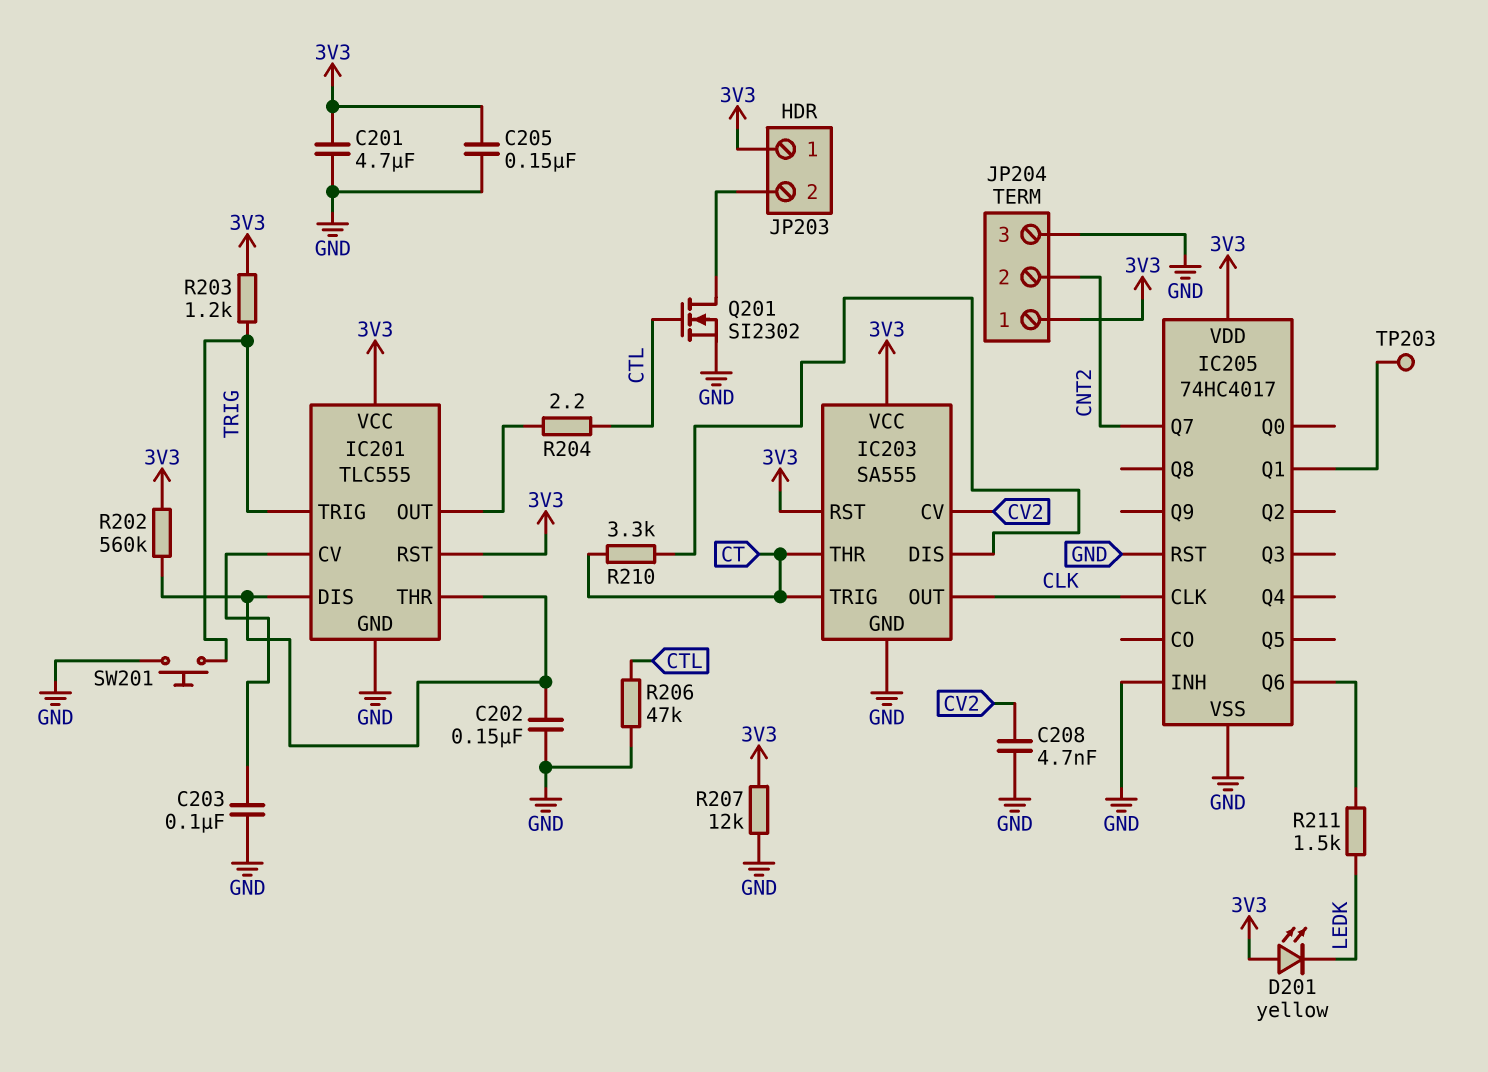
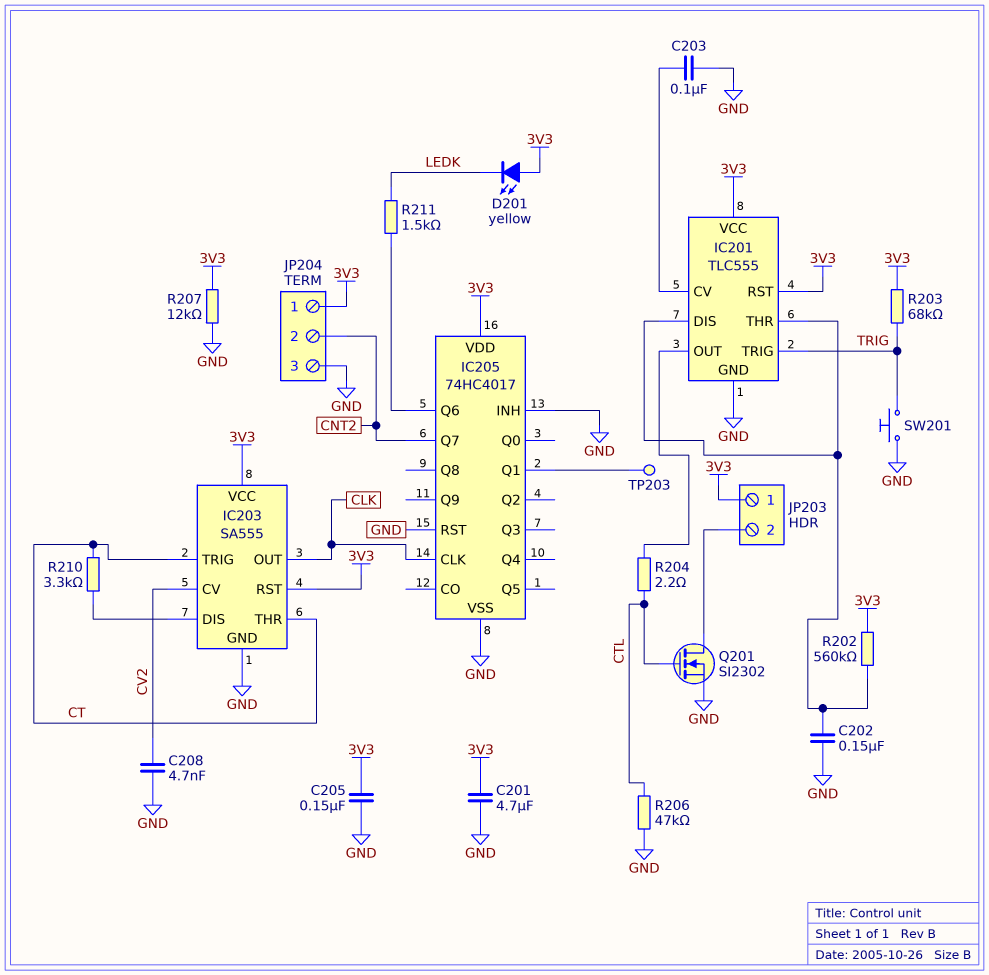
R203: 1.2k (3V3, TRIG) -> 68k (3V3, TRIG)

